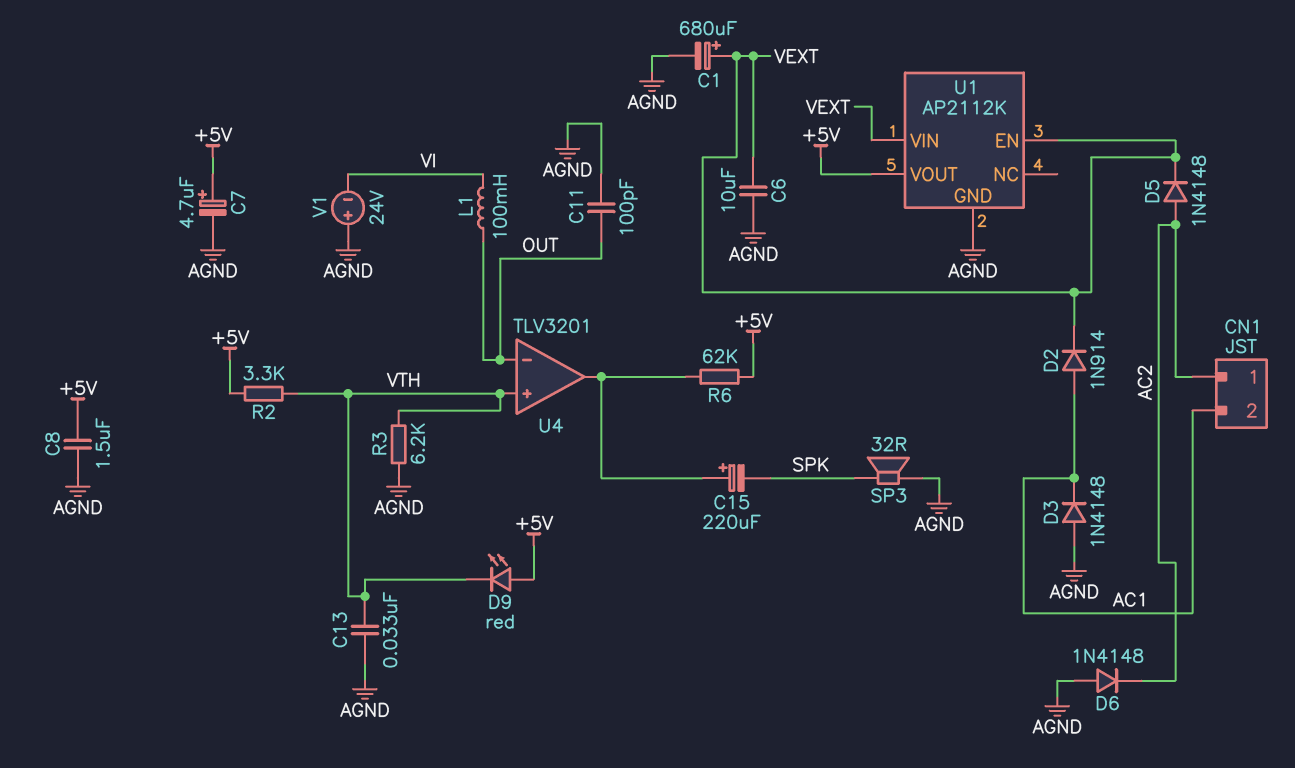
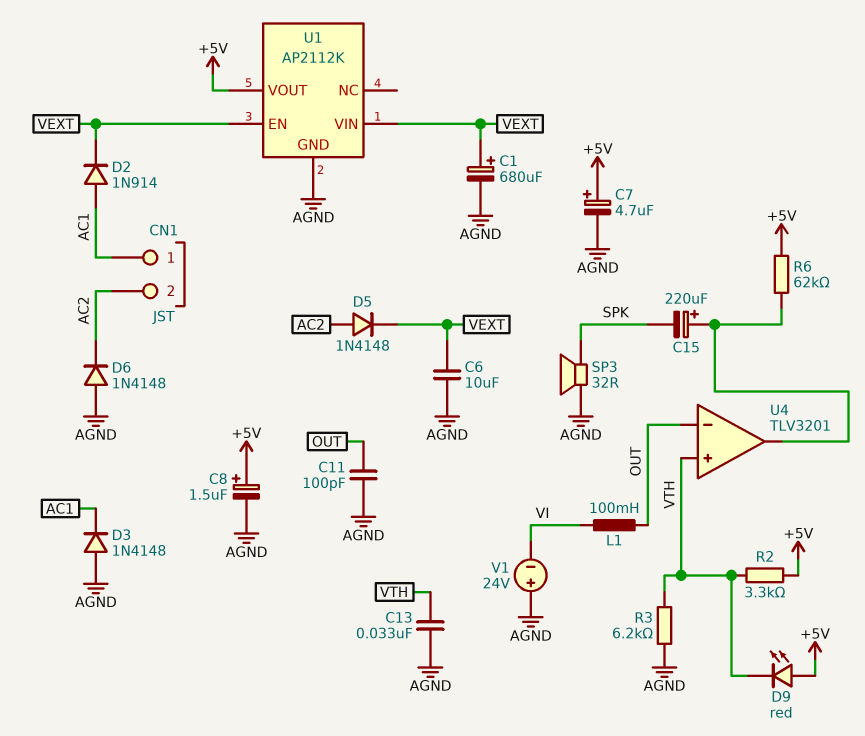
C8: 1.5uF (+5V, AGND) -> 1.5uF (plus +5V, minus AGND)
CN1 pin 1: AC2 -> AC1
CN1 pin 2: AC1 -> AC2

